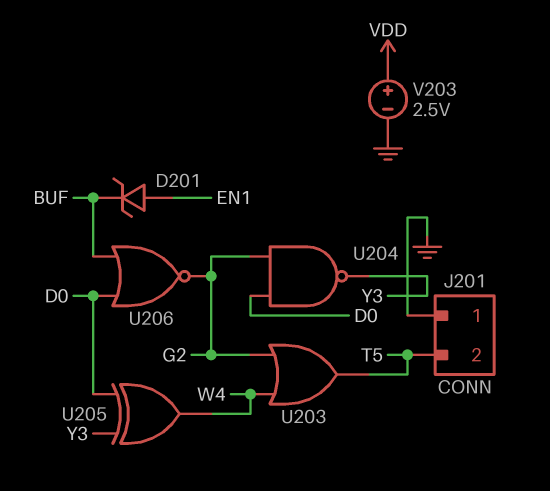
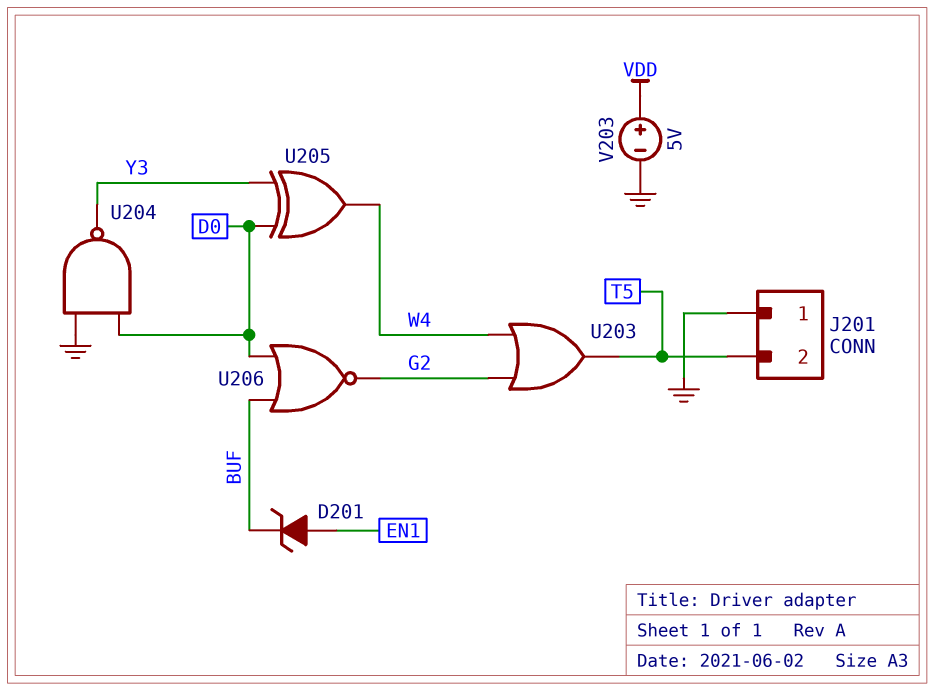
U204: NAND (in D0, in G2, out Y3) -> NAND (in D0, in GND, out Y3)
V203: 2.5V (plus VDD, minus GND) -> 5V (plus VDD, minus GND)

